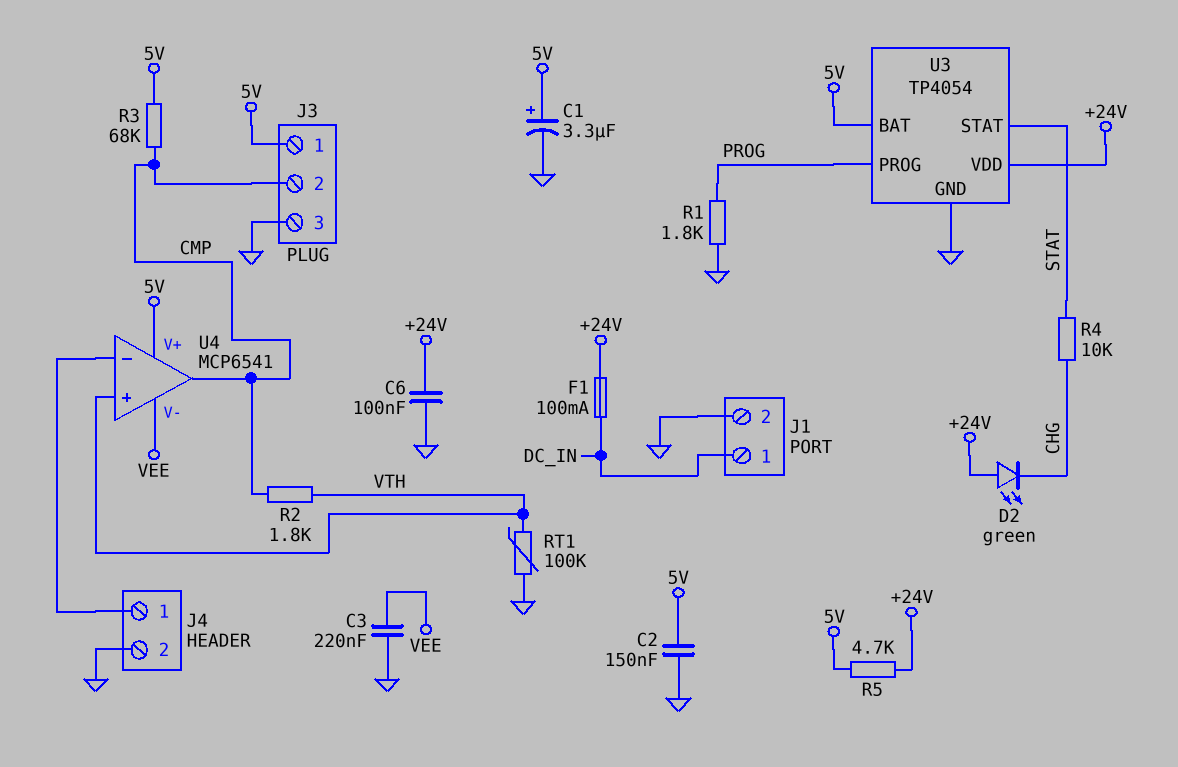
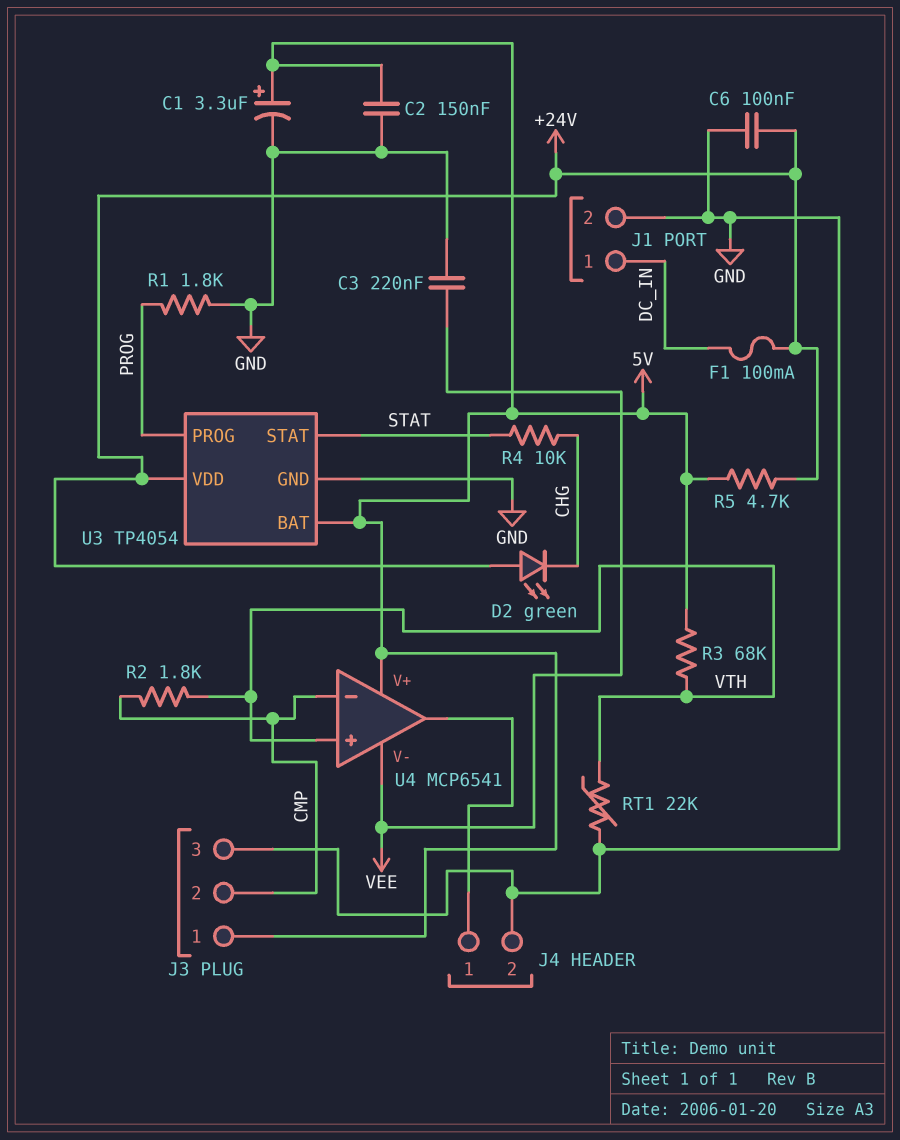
R3: 68k (5V, CMP) -> 68k (5V, VTH)
RT1: 100k (GND, VTH) -> 22k (GND, VTH)
U4 pin in-: J4/1 -> CMP
U4 pin out: CMP -> J4/1

